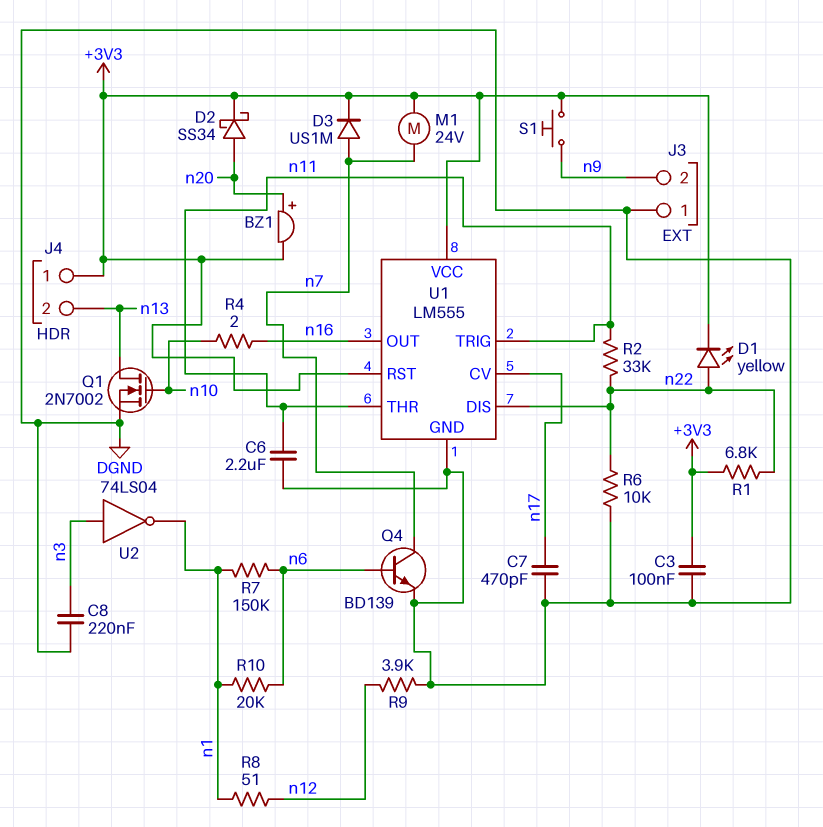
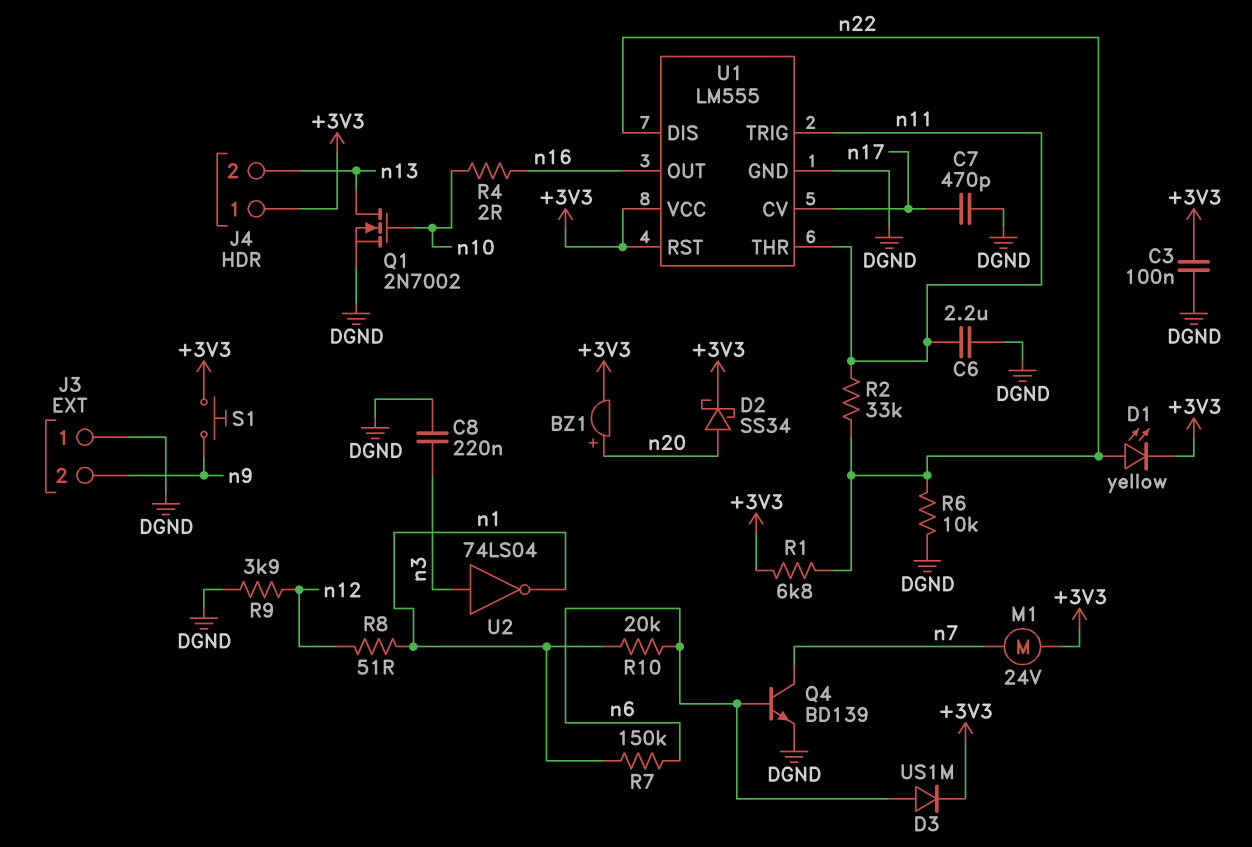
D3: diode US1M (A n7, K +3V3) -> diode US1M (A n6, K +3V3)

